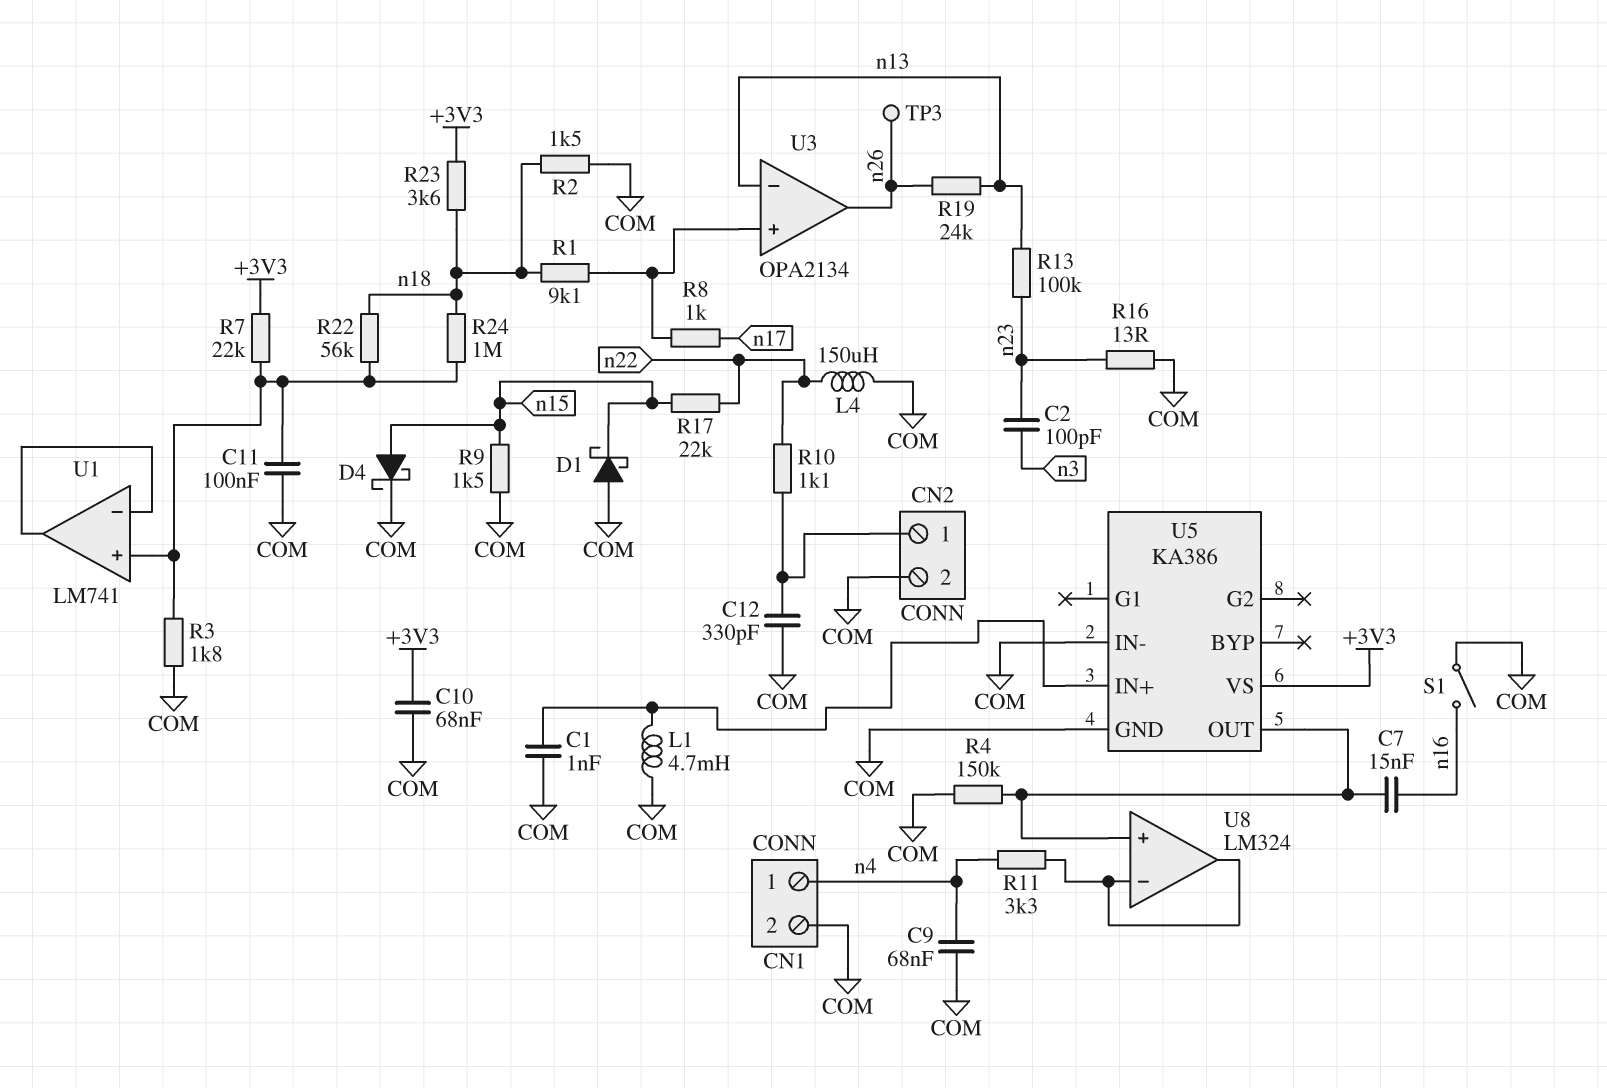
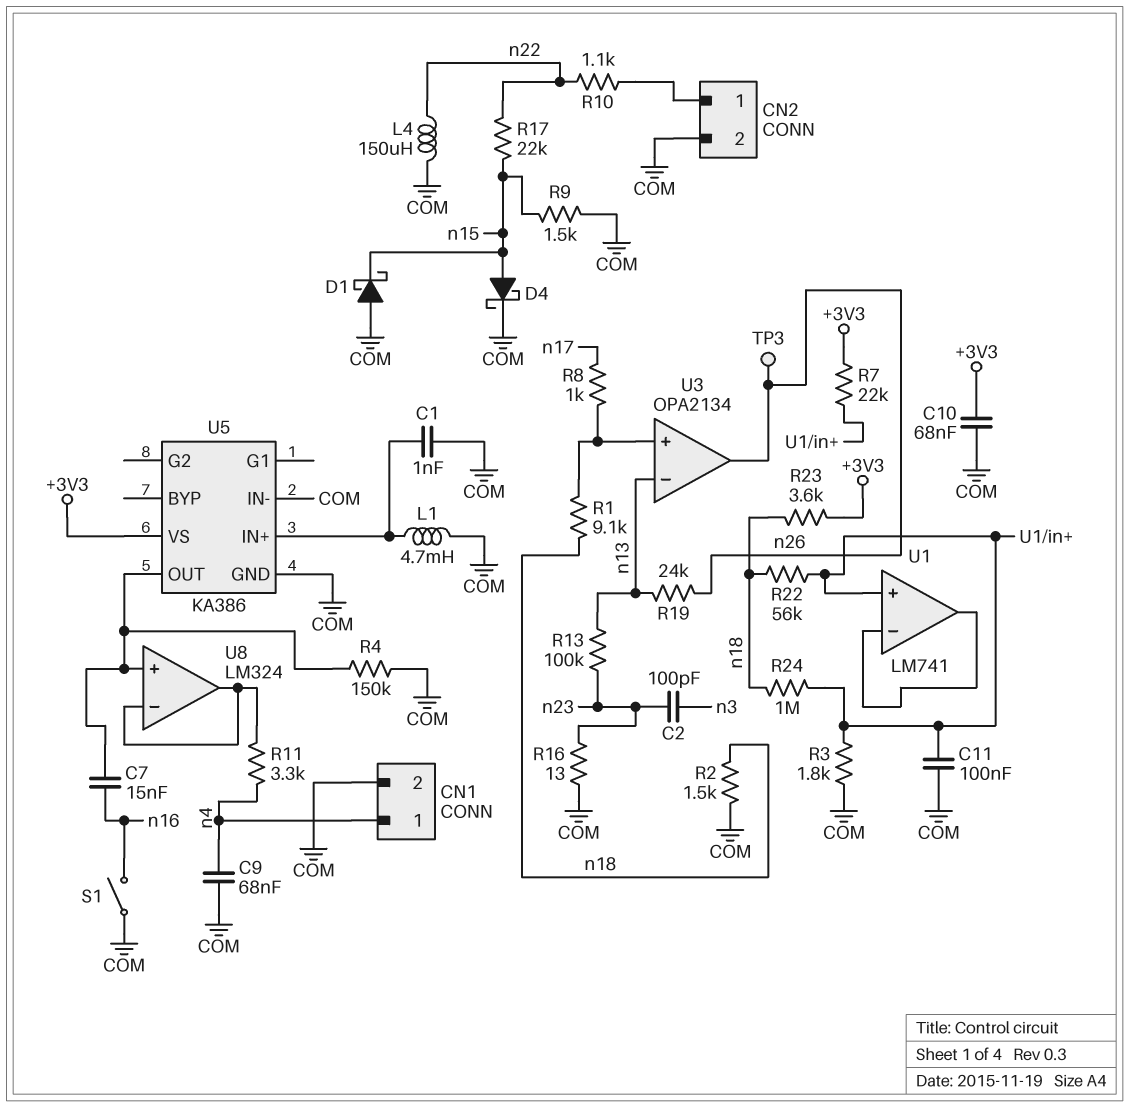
C12: 330pF (CN2/1, COM) -> none

